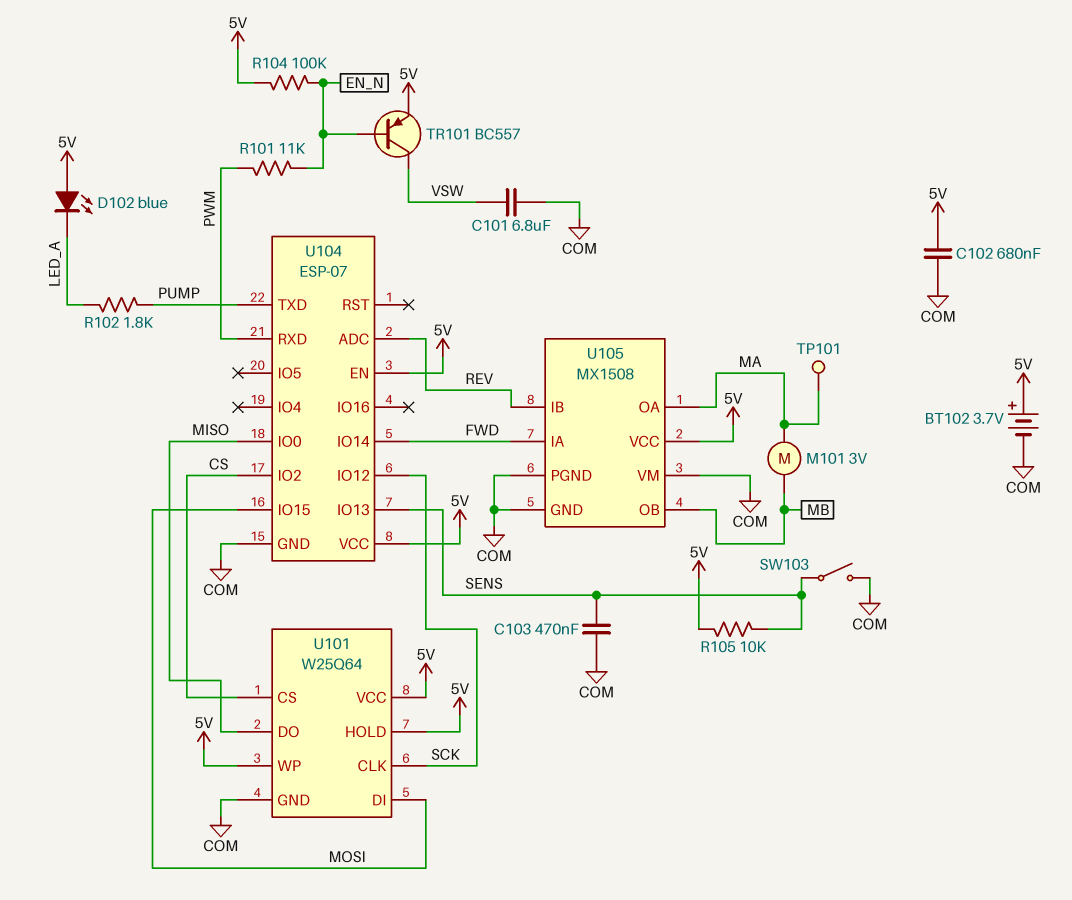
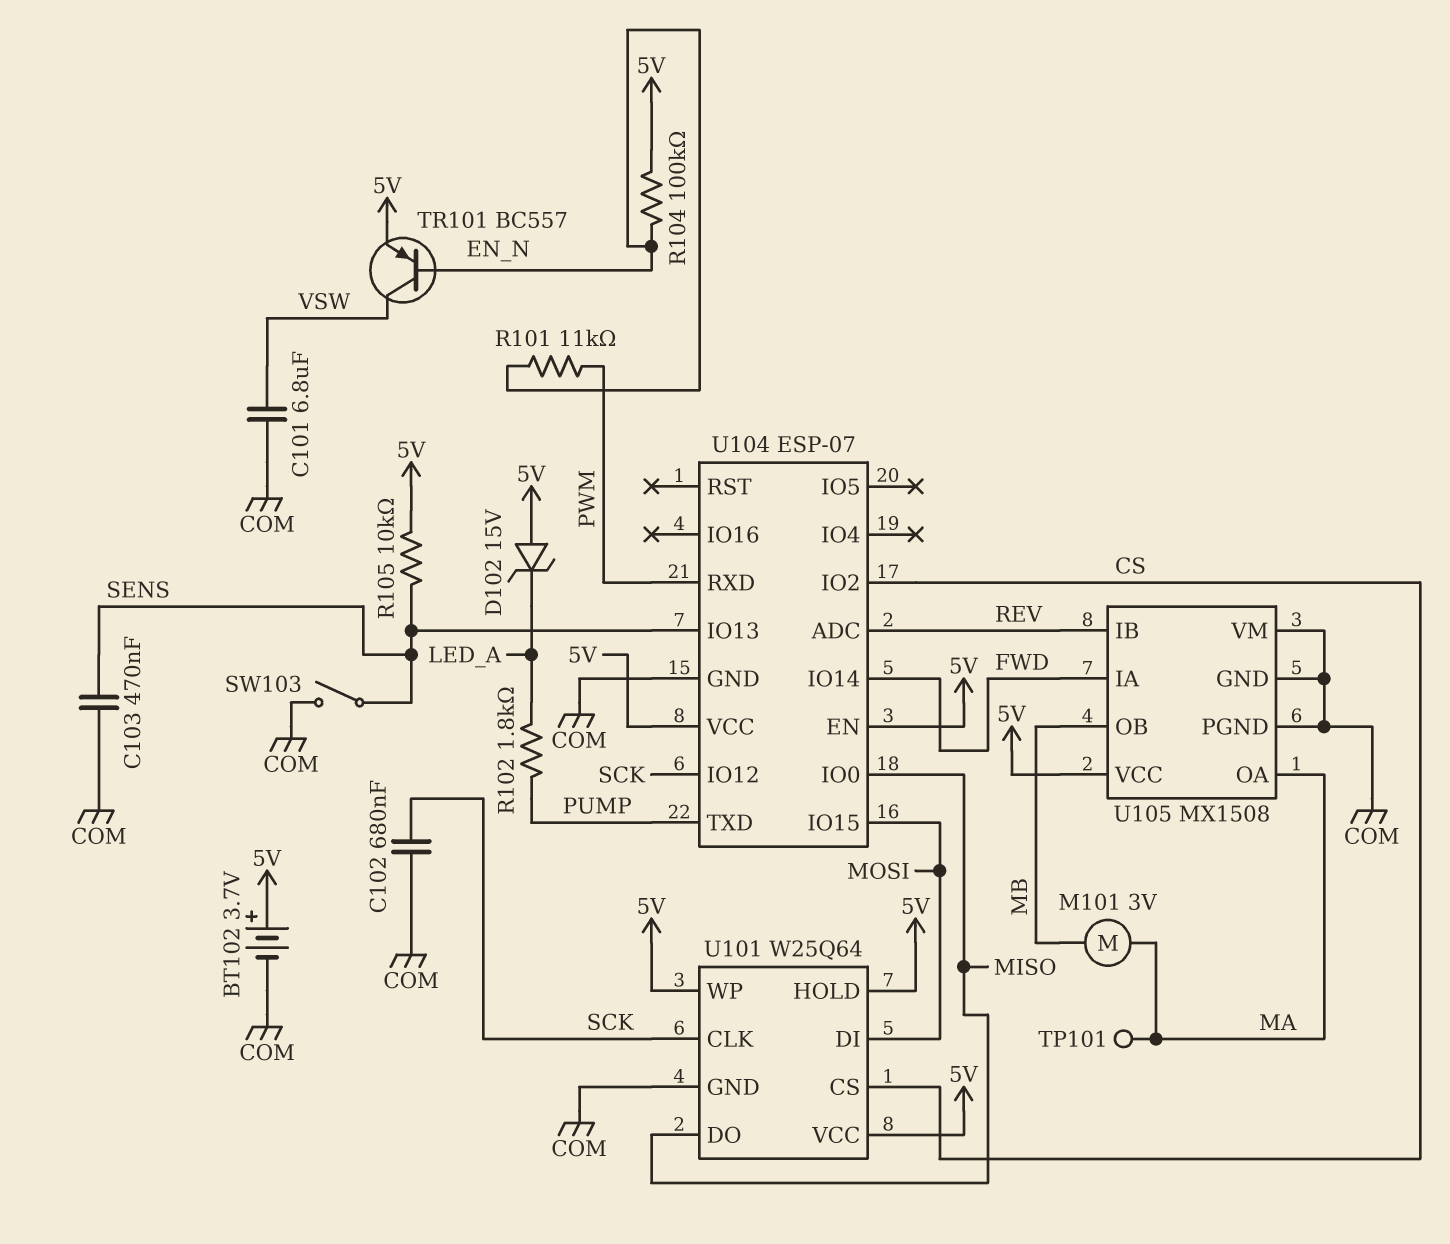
C102: 680nF (5V, COM) -> 680nF (COM, SCK)
D102: LED blue (A 5V, K LED_A) -> zener 15V (A 5V, K LED_A)

